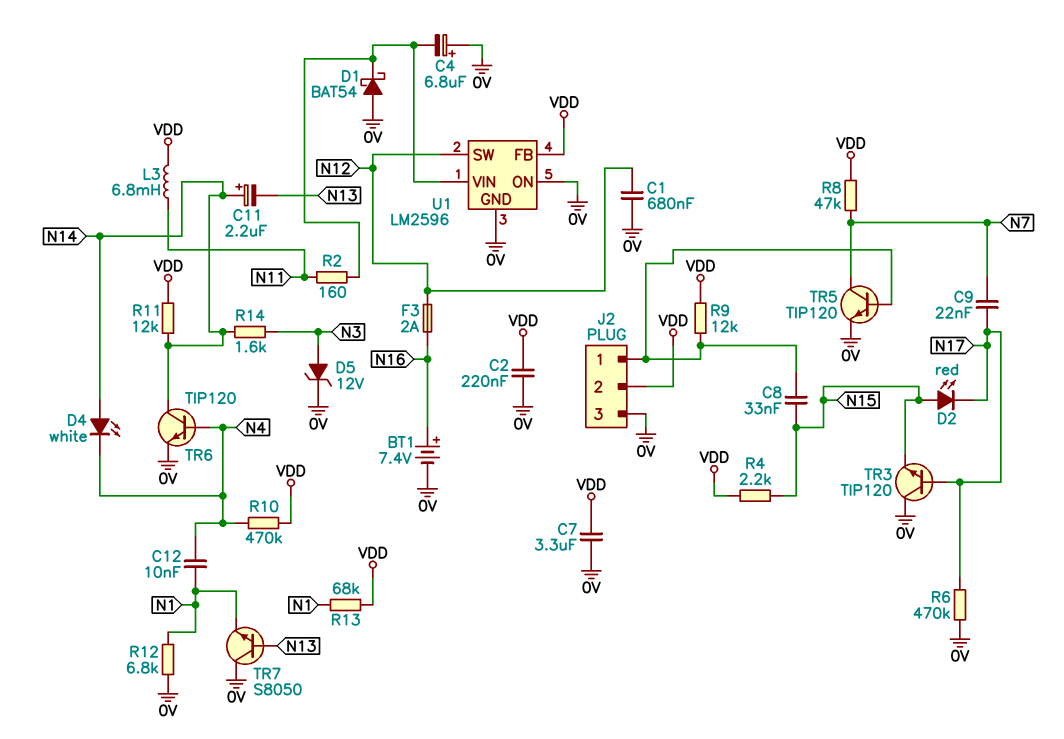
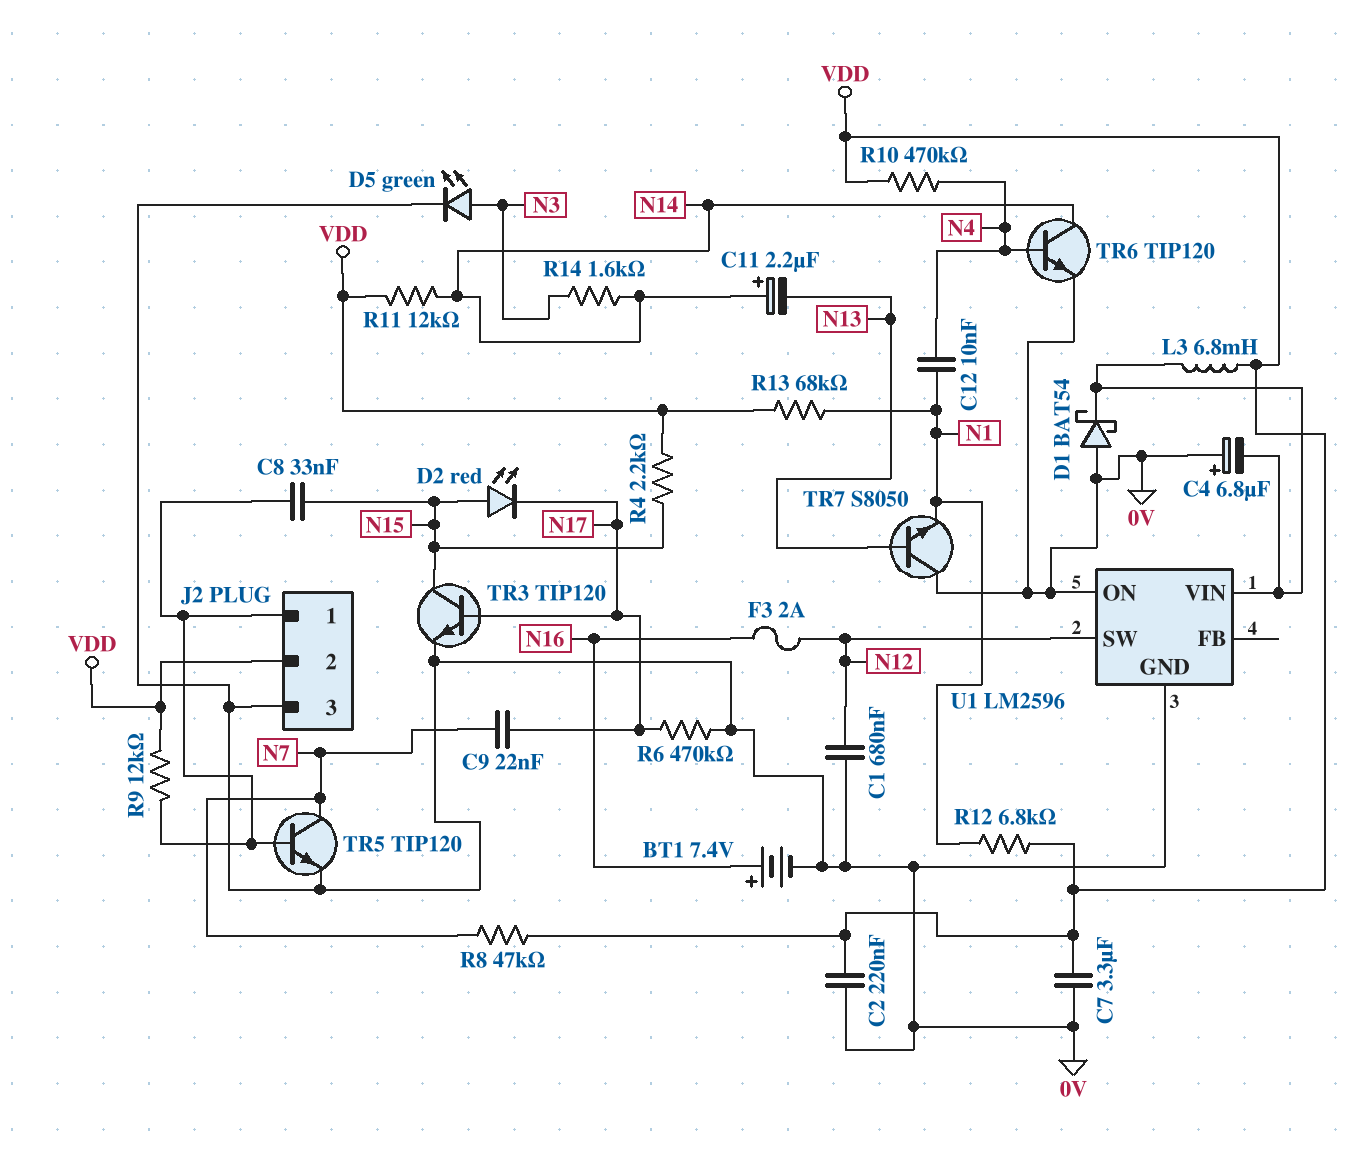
D4: LED white (A N14, K N4) -> none
D5: zener 12V (A N3, K 0V) -> LED green (A N3, K 0V)
L3: 6.8mH (N11, VDD) -> 6.8mH (U1/VIN, VDD)
R2: 160 (N11, U1/VIN) -> none
R12: 6.8k (0V, N1) -> 6.8k (N1, VDD)
TR3: NPN TIP120 (B N17, C 0V, E N15) -> NPN TIP120 (B N17, C N15, E 0V)
U1 pin FB: VDD -> none

